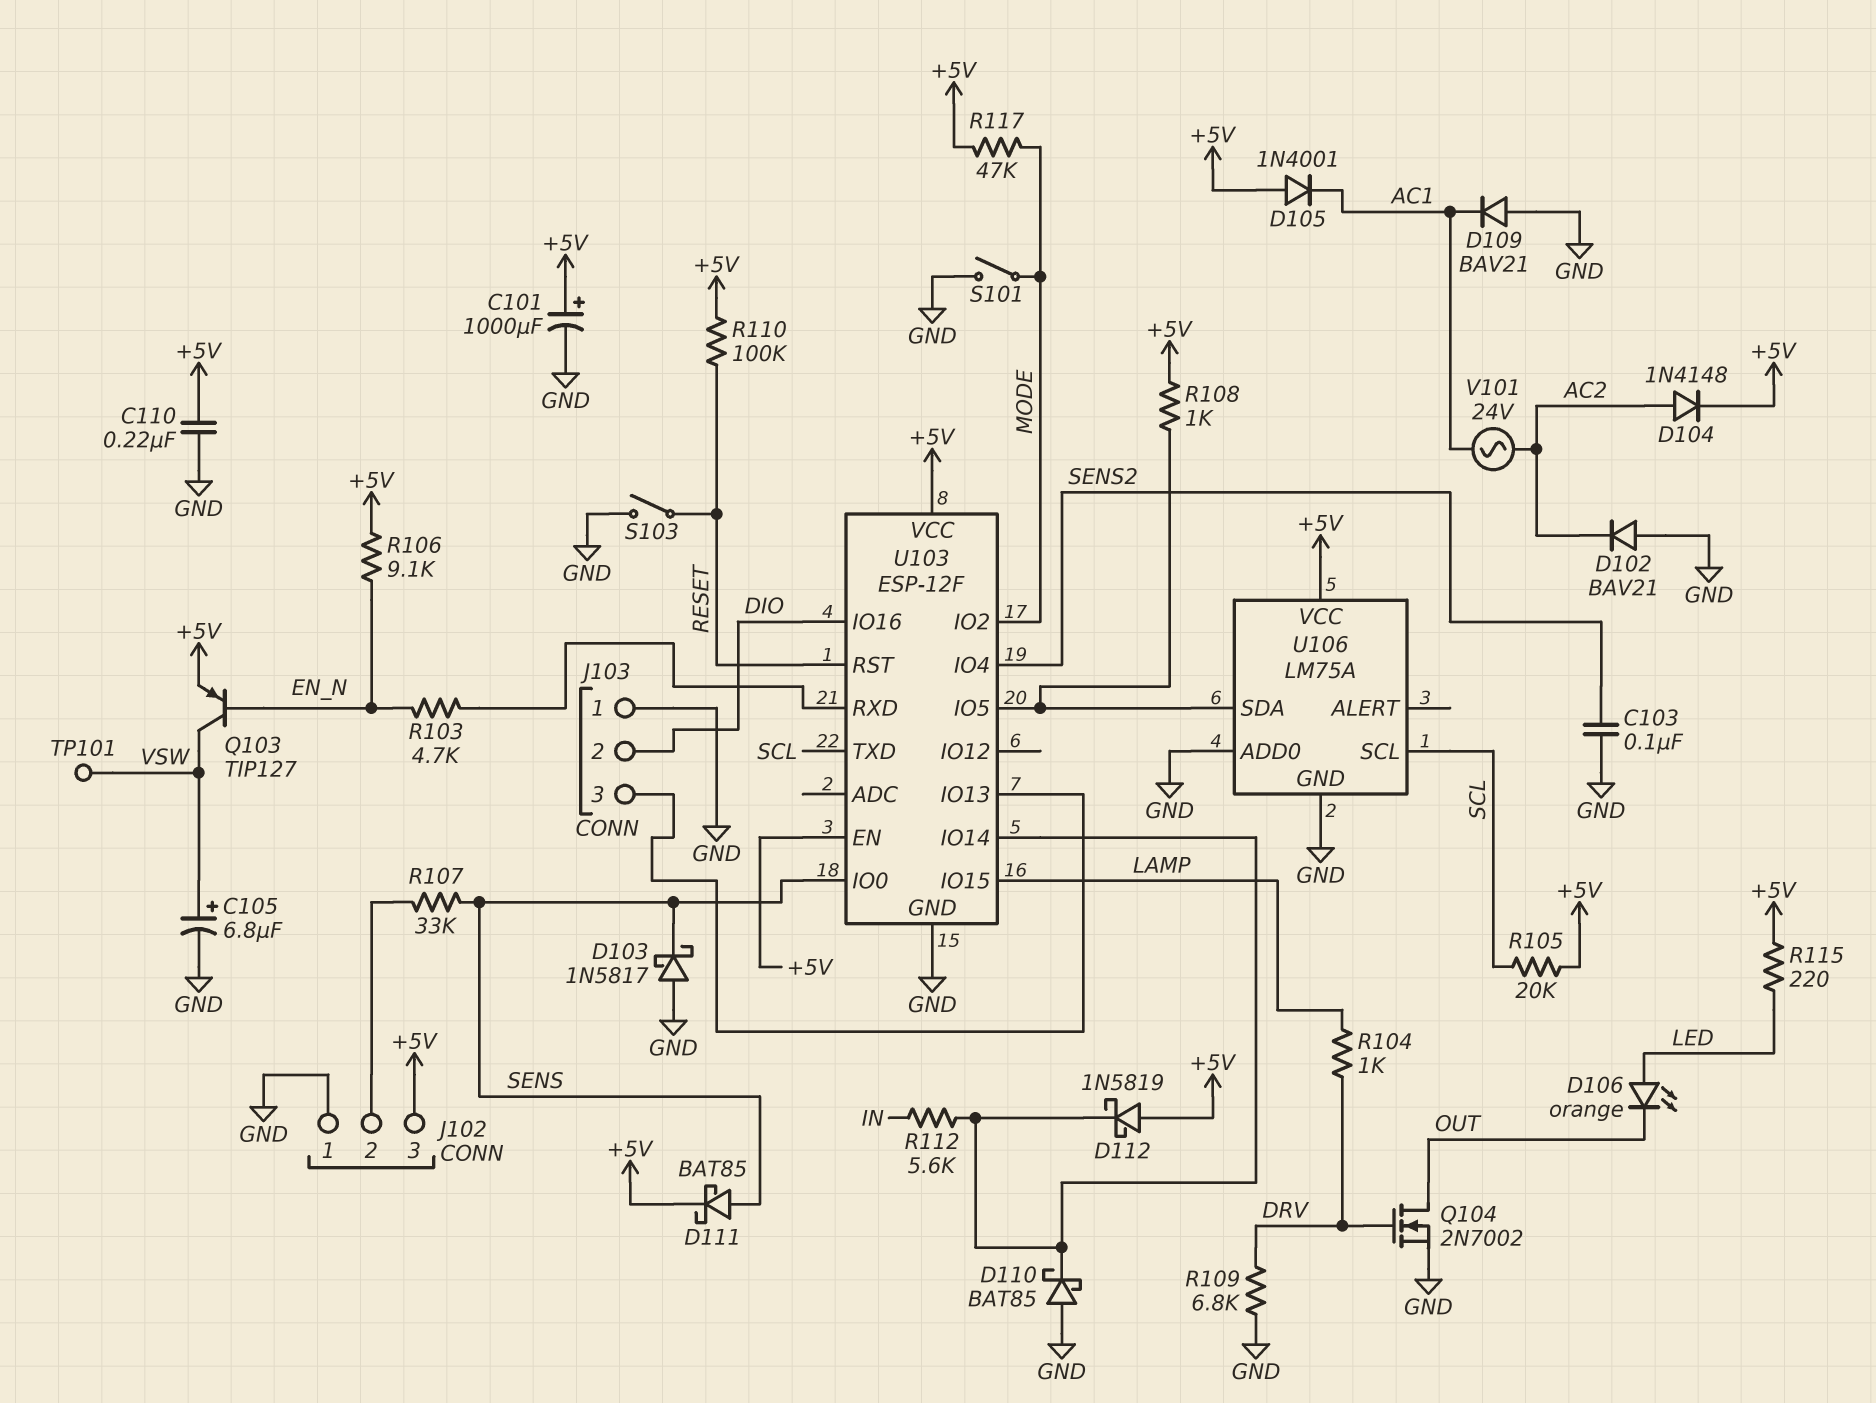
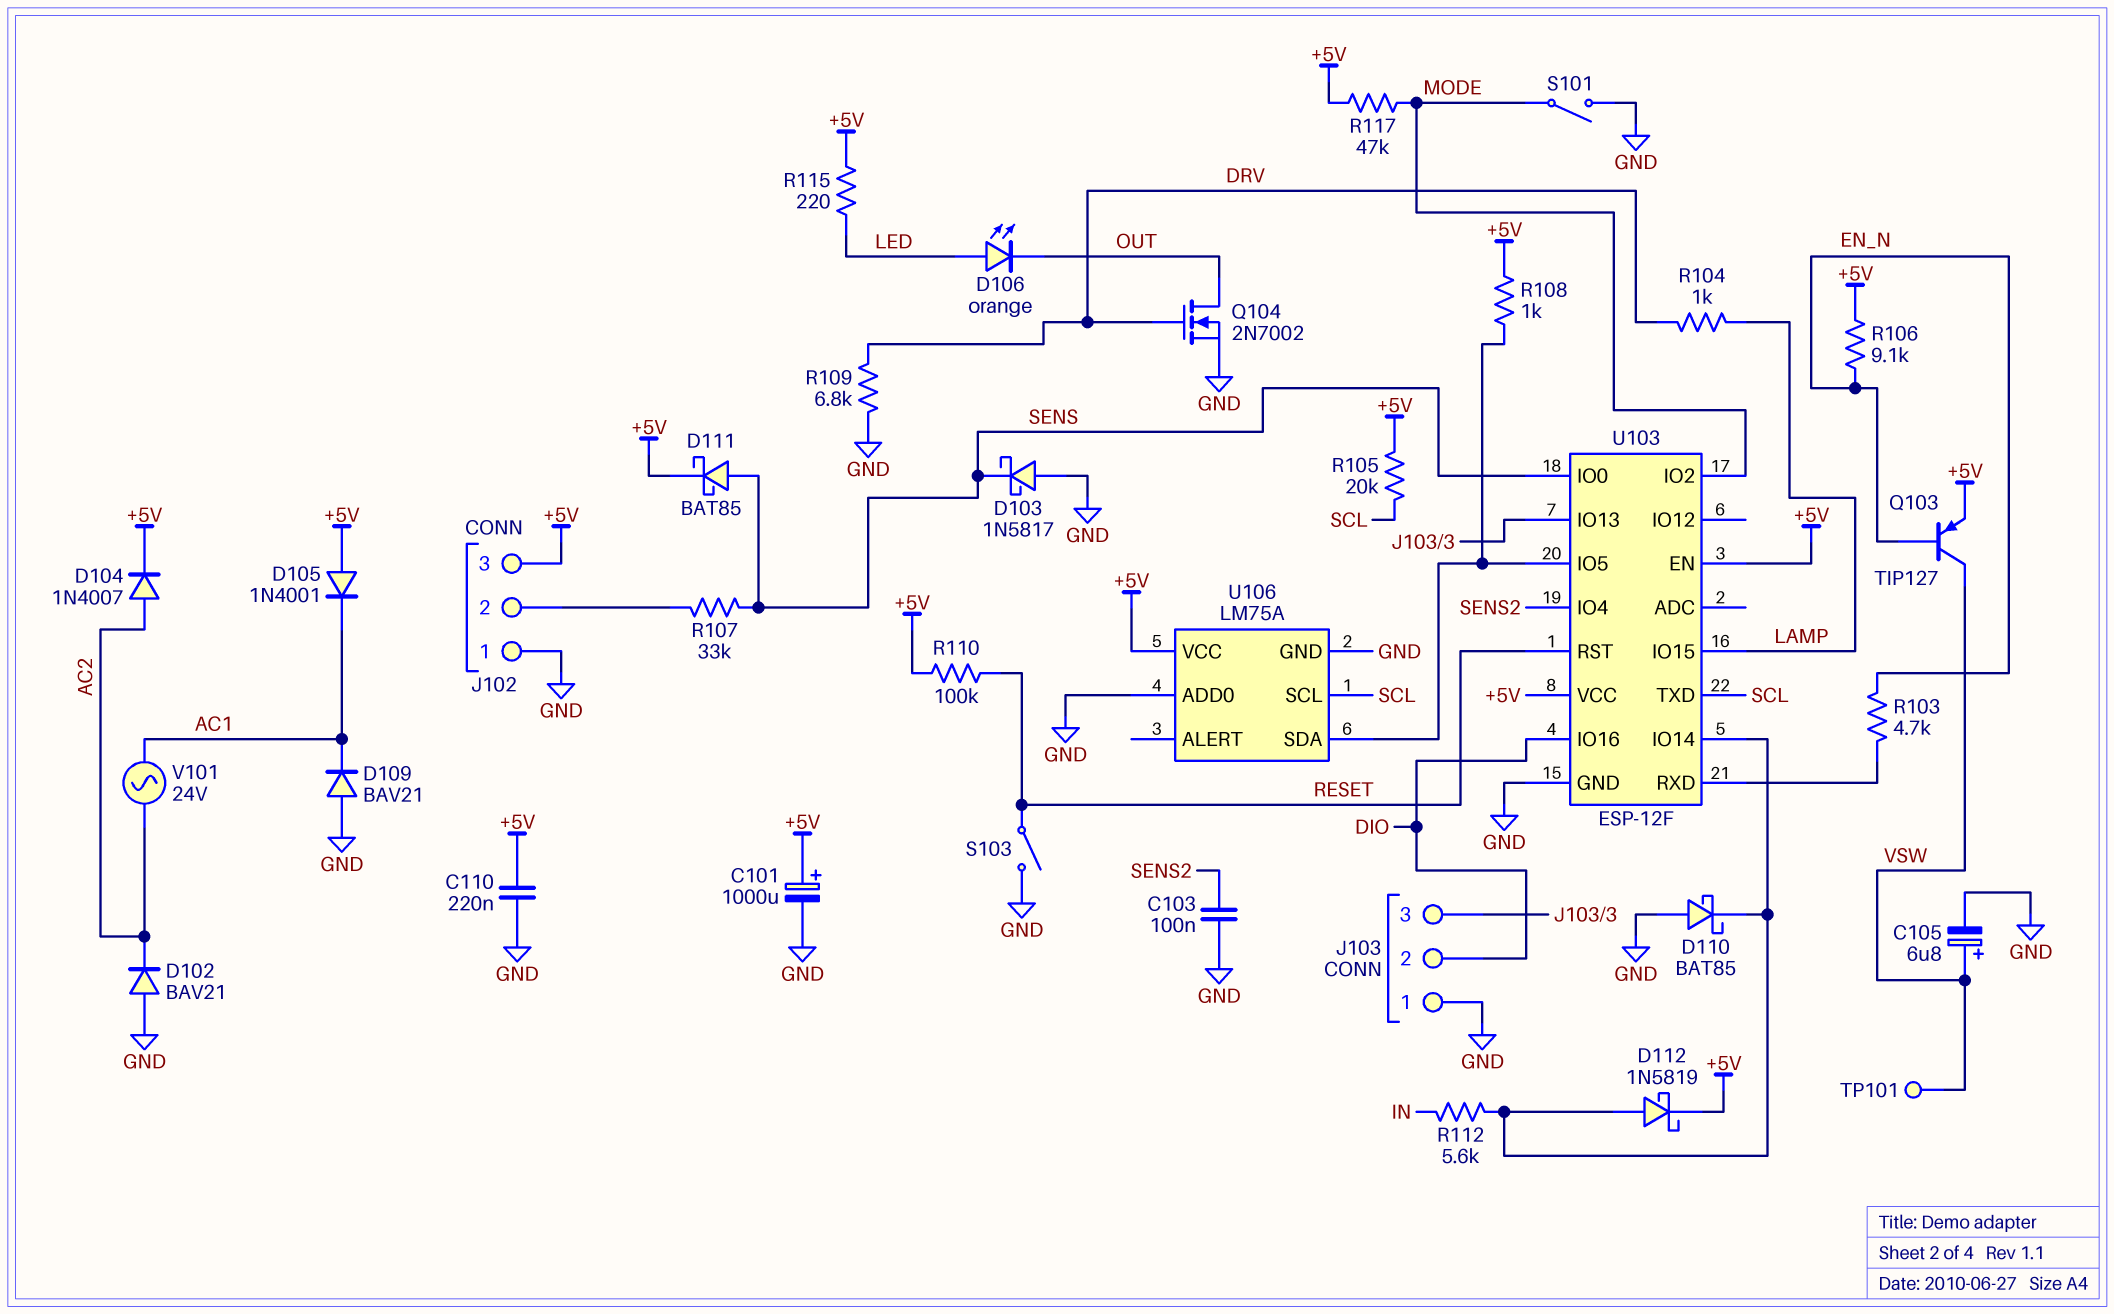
D104: diode 1N4148 (A AC2, K +5V) -> diode 1N4007 (A AC2, K +5V)
D112: schottky 1N5819 (A +5V, K U103/IO14) -> schottky 1N5819 (A U103/IO14, K +5V)

